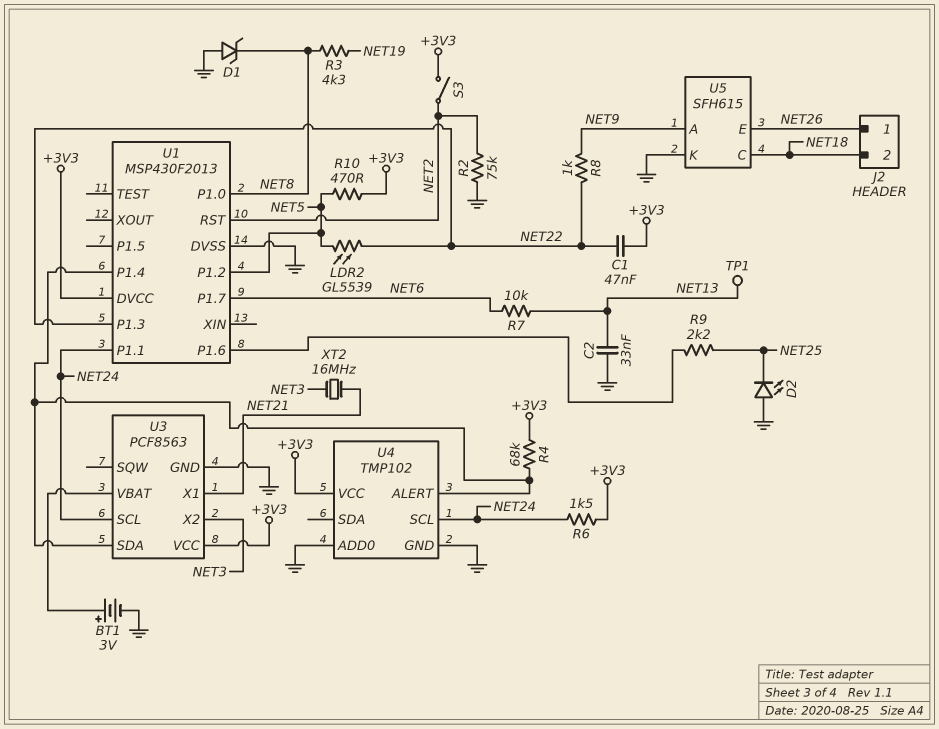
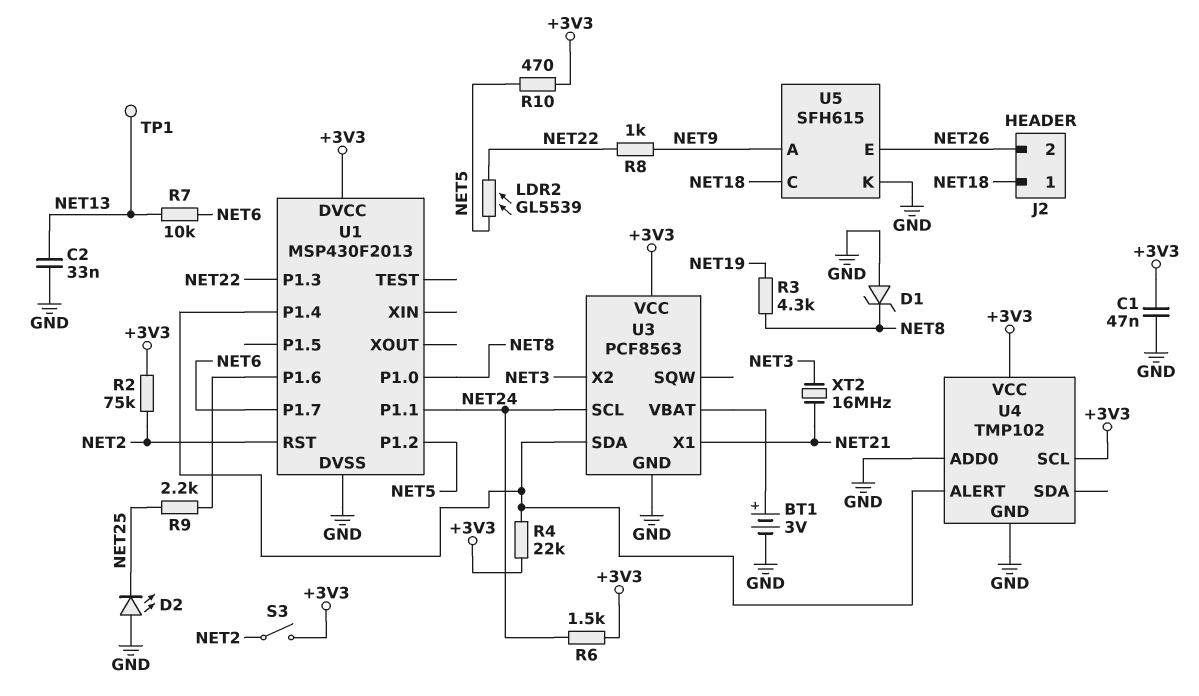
C1: 47nF (+3V3, NET22) -> 47nF (+3V3, GND)
J2 pin 1: NET26 -> NET18
J2 pin 2: NET18 -> NET26
R2: 75k (GND, NET2) -> 75k (+3V3, NET2)
R4: 68k (+3V3, U1/P1.4) -> 22k (+3V3, U1/P1.4)
U4 pin SCL: NET24 -> +3V3

